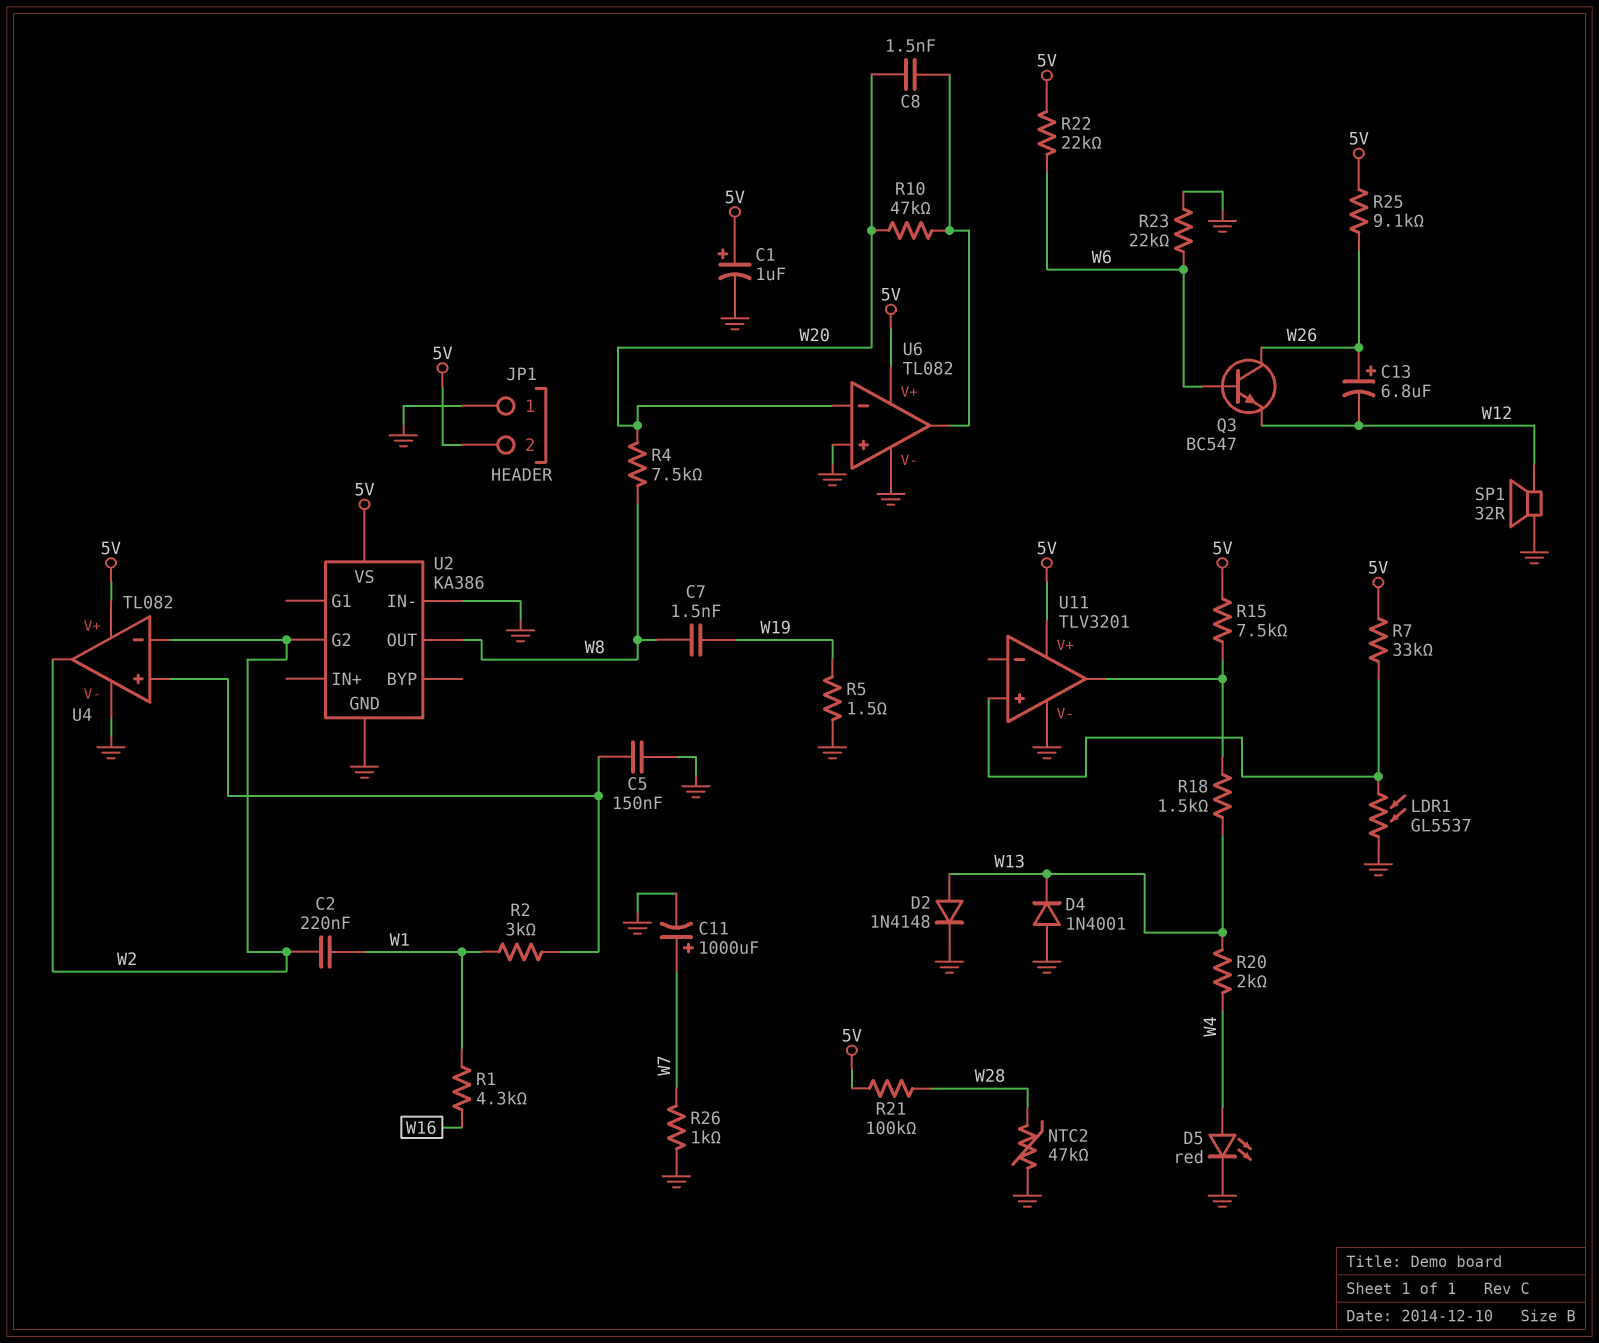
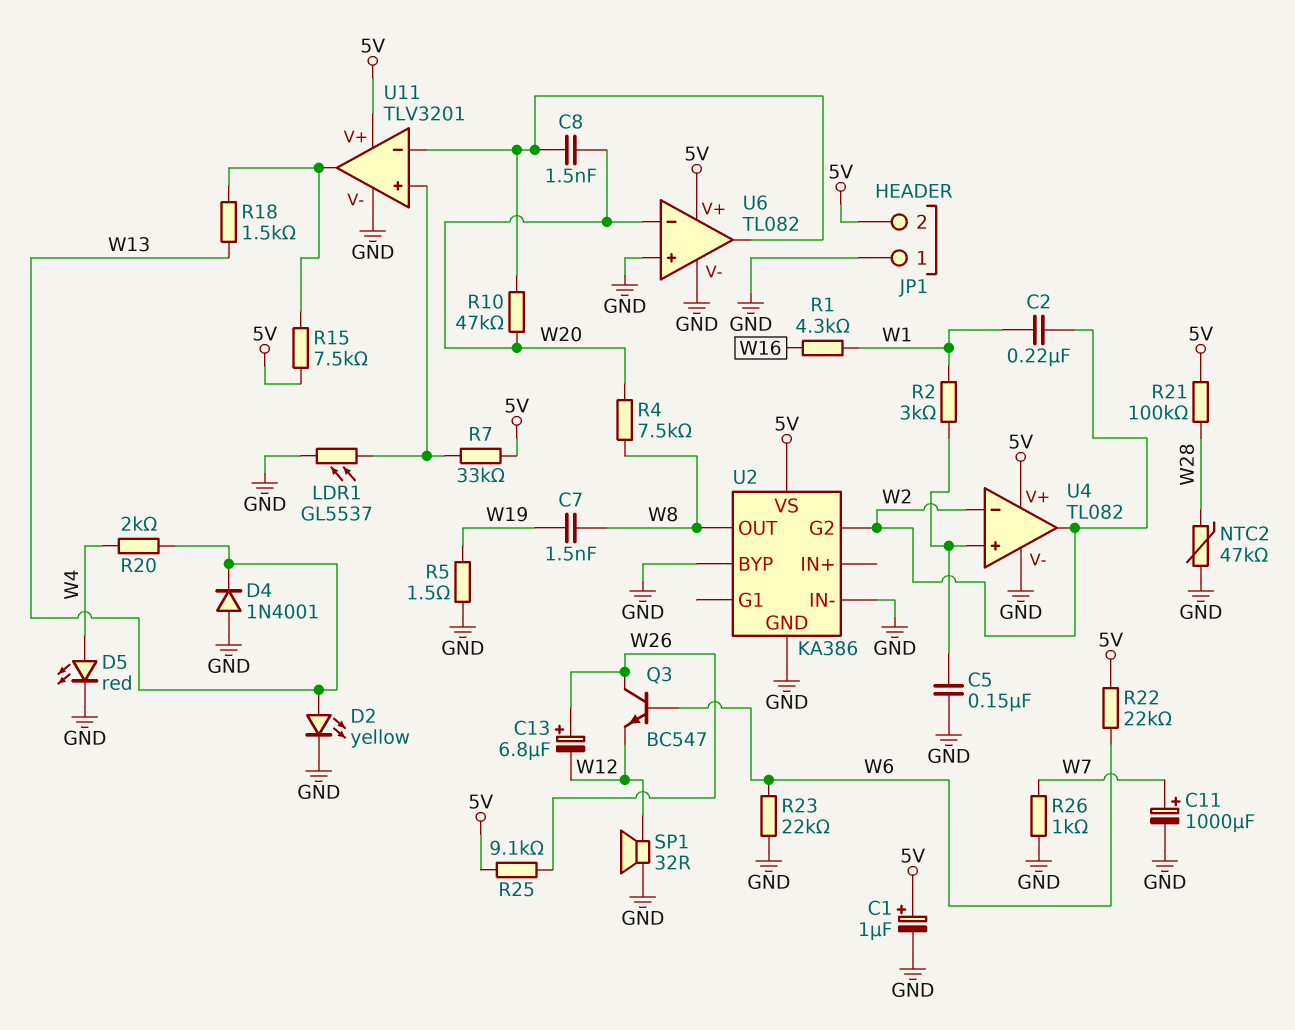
D2: diode 1N4148 (A W13, K GND) -> LED yellow (A W13, K GND)
U2 pin BYP: none -> GND
U11 pin in-: none -> U6/out

